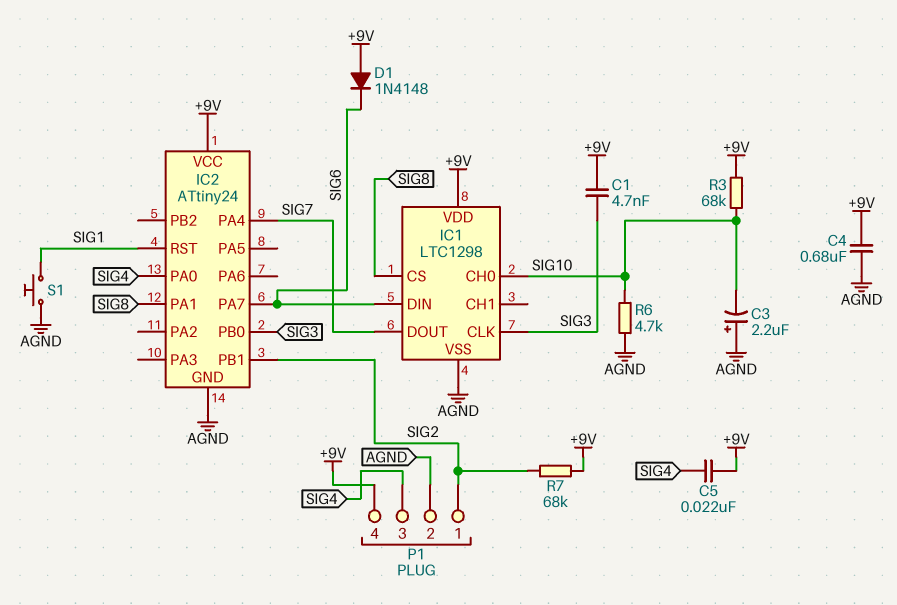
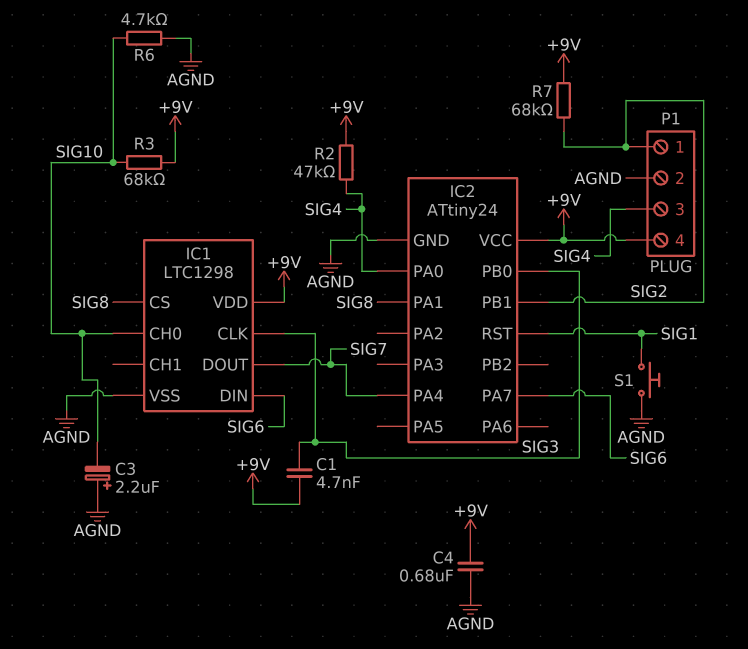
C5: 22nF (+9V, SIG4) -> none
D1: diode 1N4148 (A +9V, K SIG6) -> none
R2: none -> 47k (+9V, SIG4)

